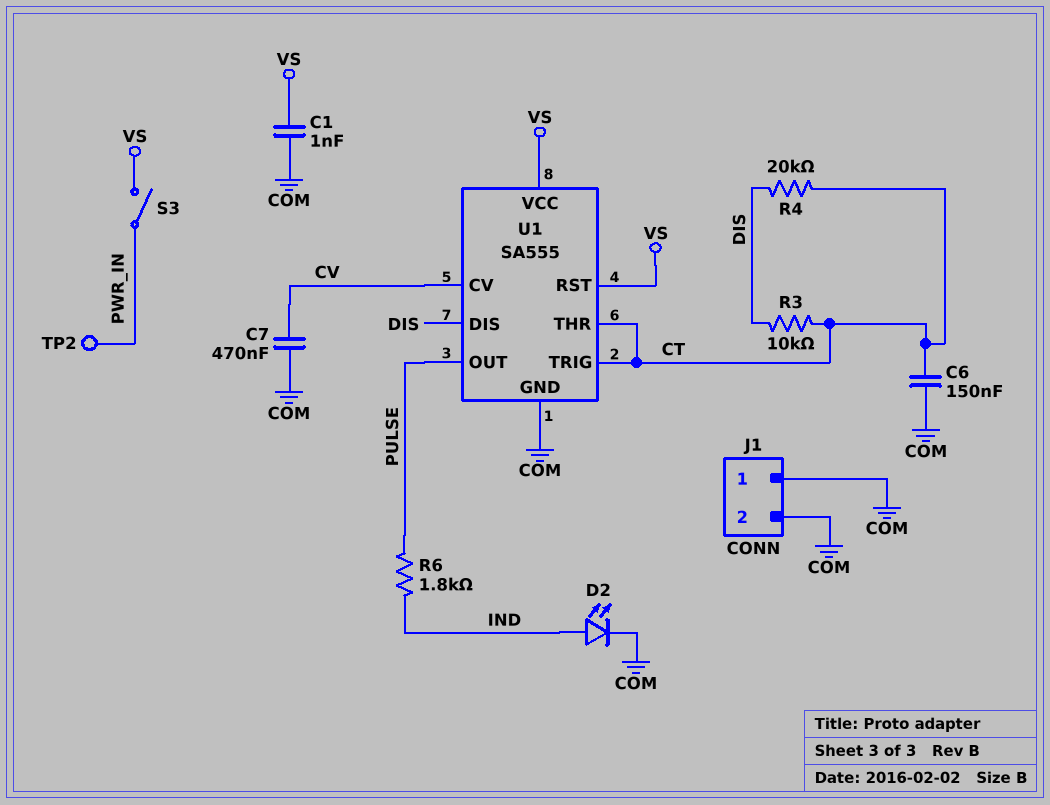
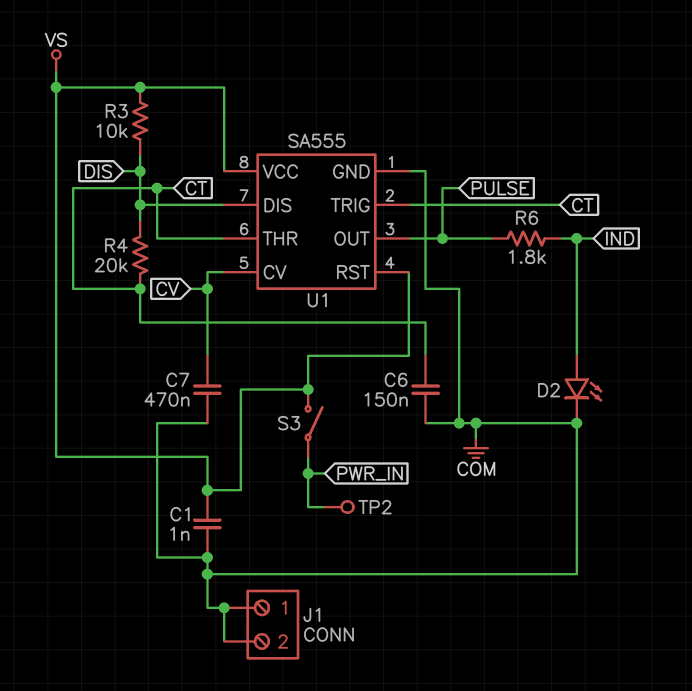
R3: 10k (CT, DIS) -> 10k (DIS, VS)

